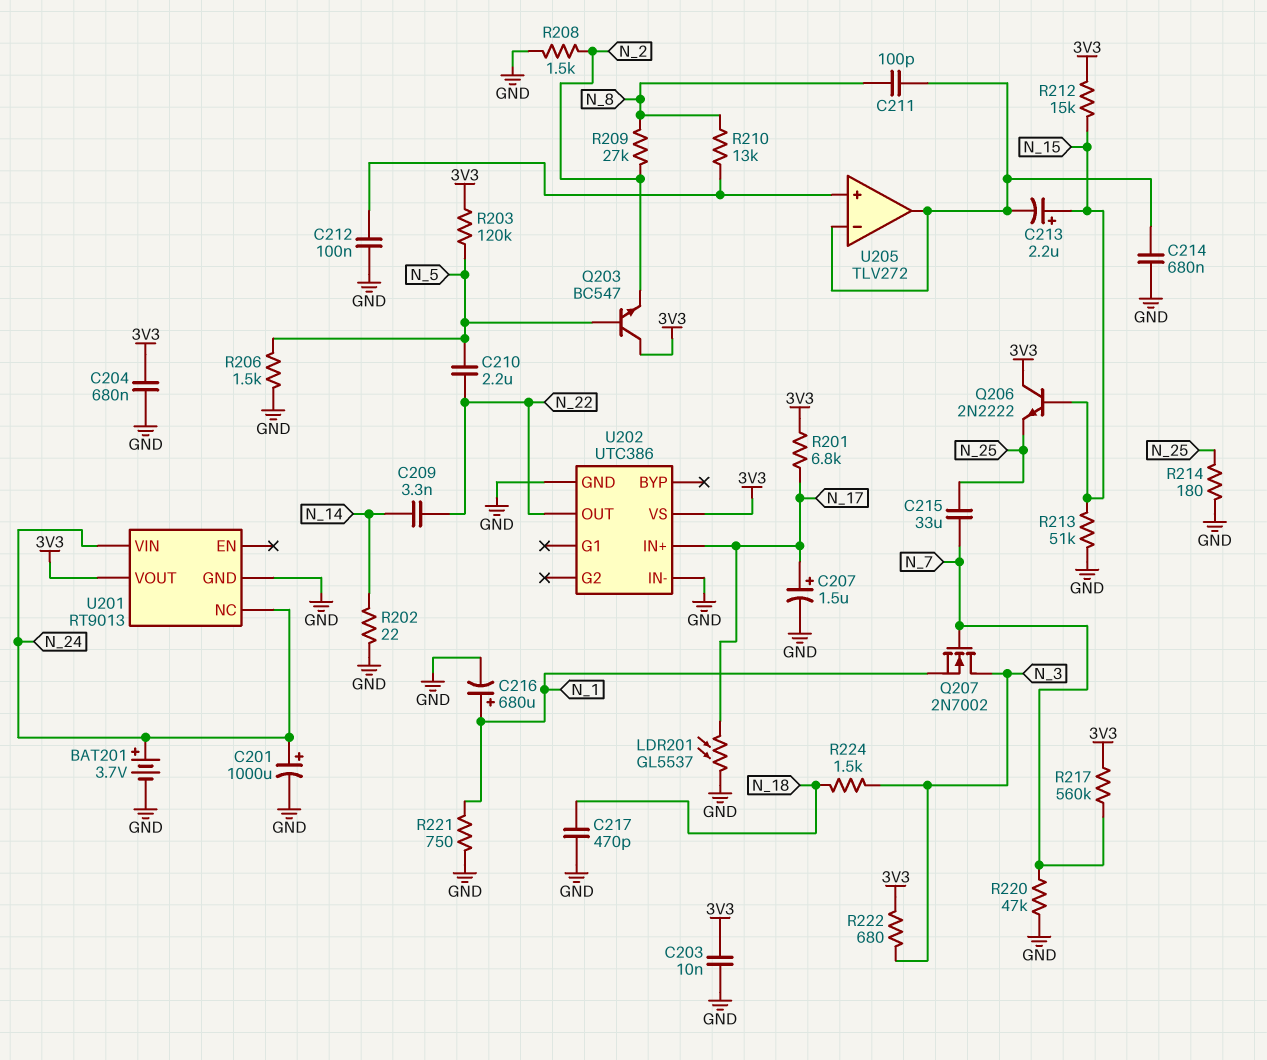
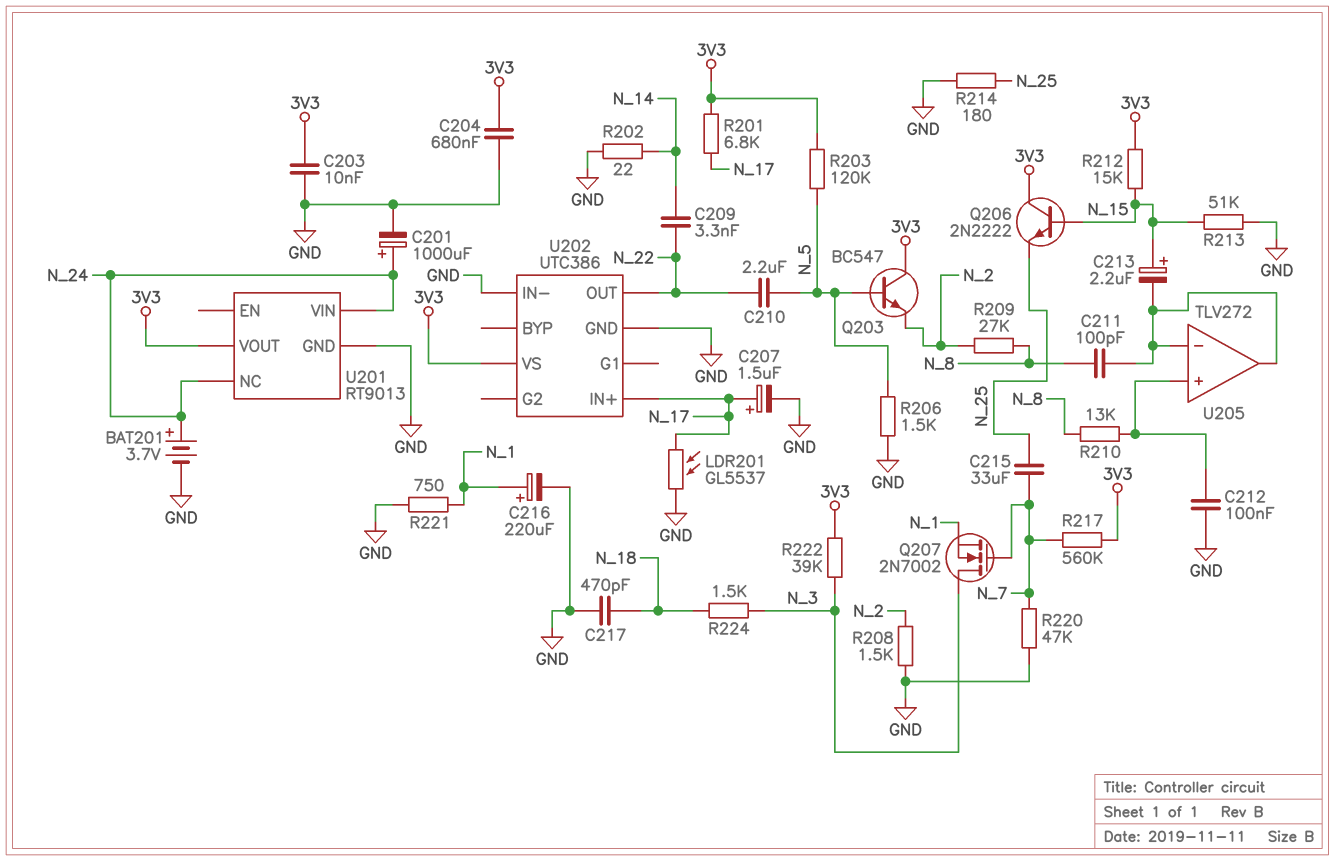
C214: 680nF (GND, U205/in-) -> none
C216: 680uF (plus N_1, minus GND) -> 220uF (plus N_1, minus GND)
R222: 680 (3V3, N_3) -> 39k (3V3, N_3)

